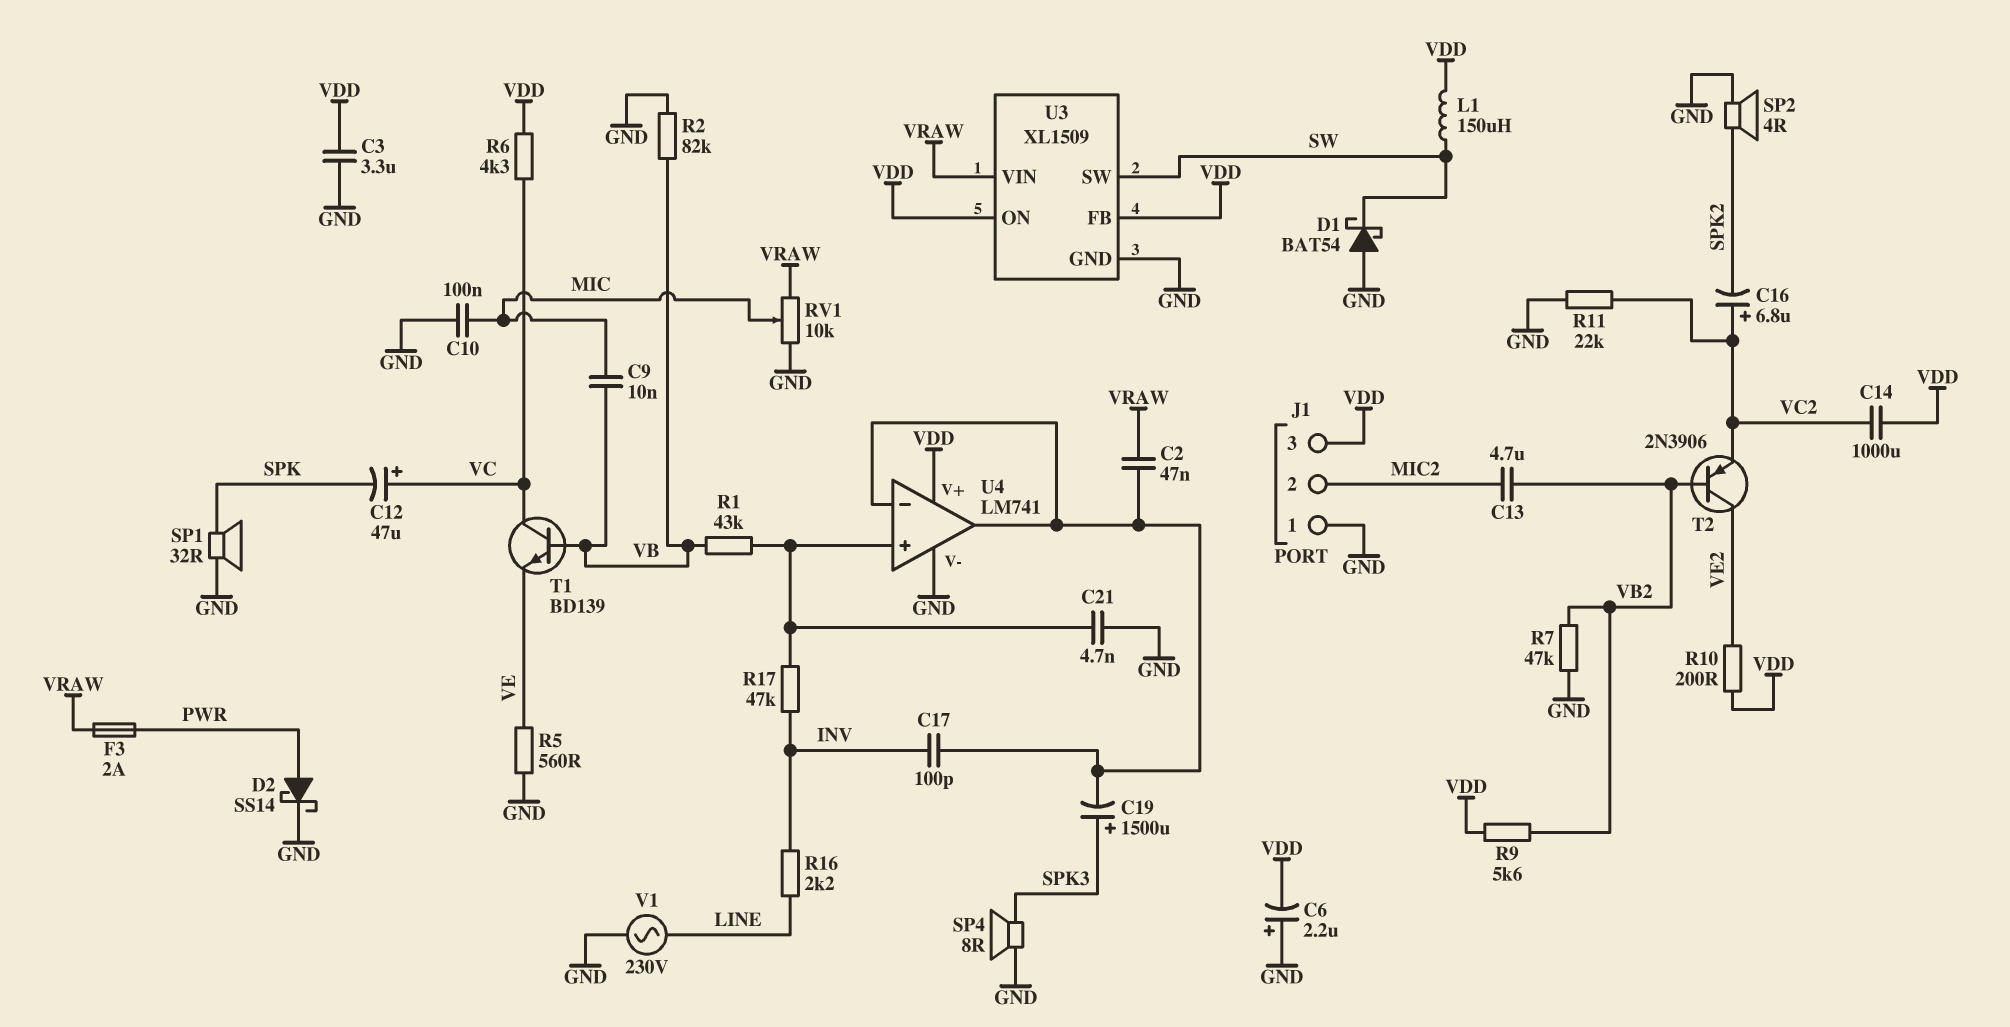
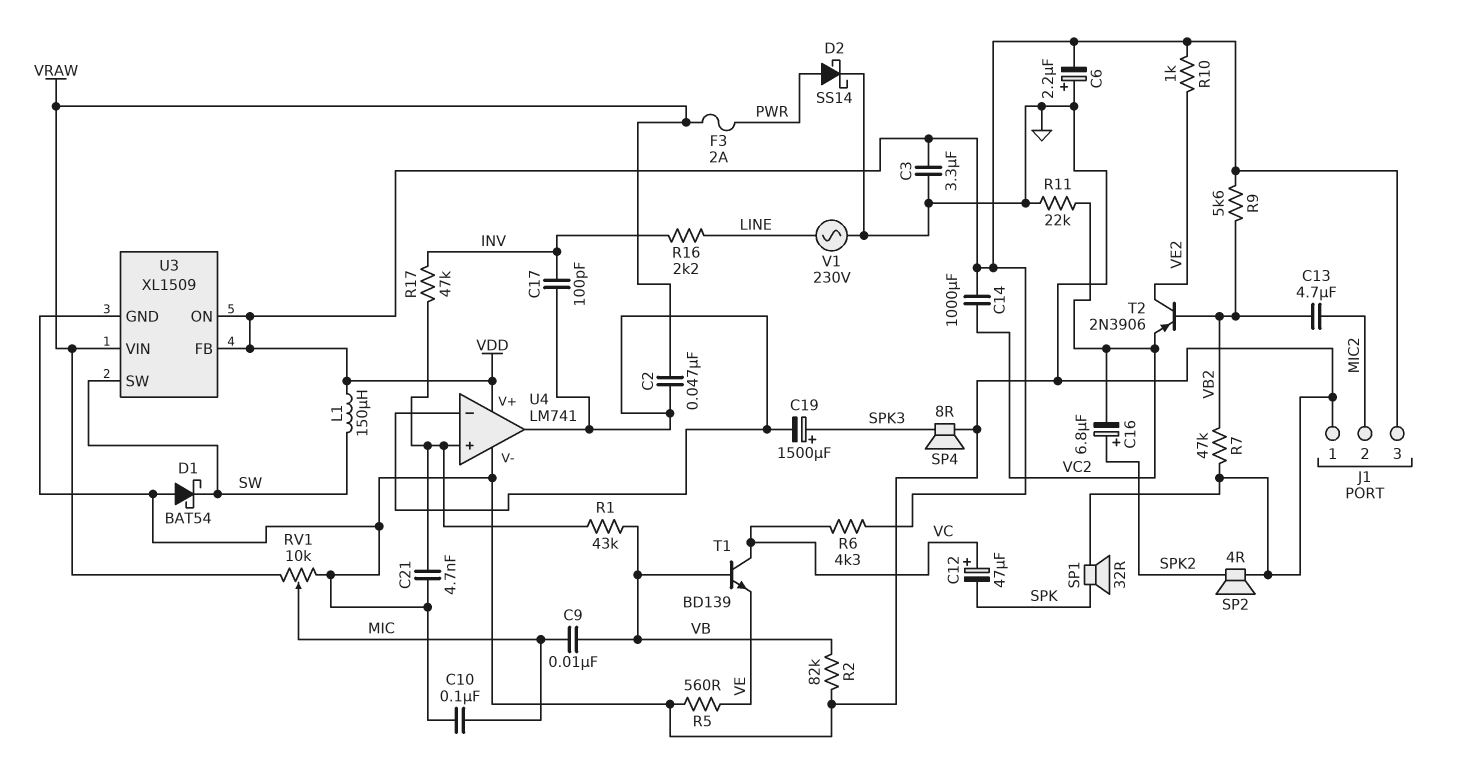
C16: 6.8uF (plus VC2, minus SPK2) -> 6.8uF (plus SPK2, minus VC2)
R10: 200 (VDD, VE2) -> 1k (VDD, VE2)

